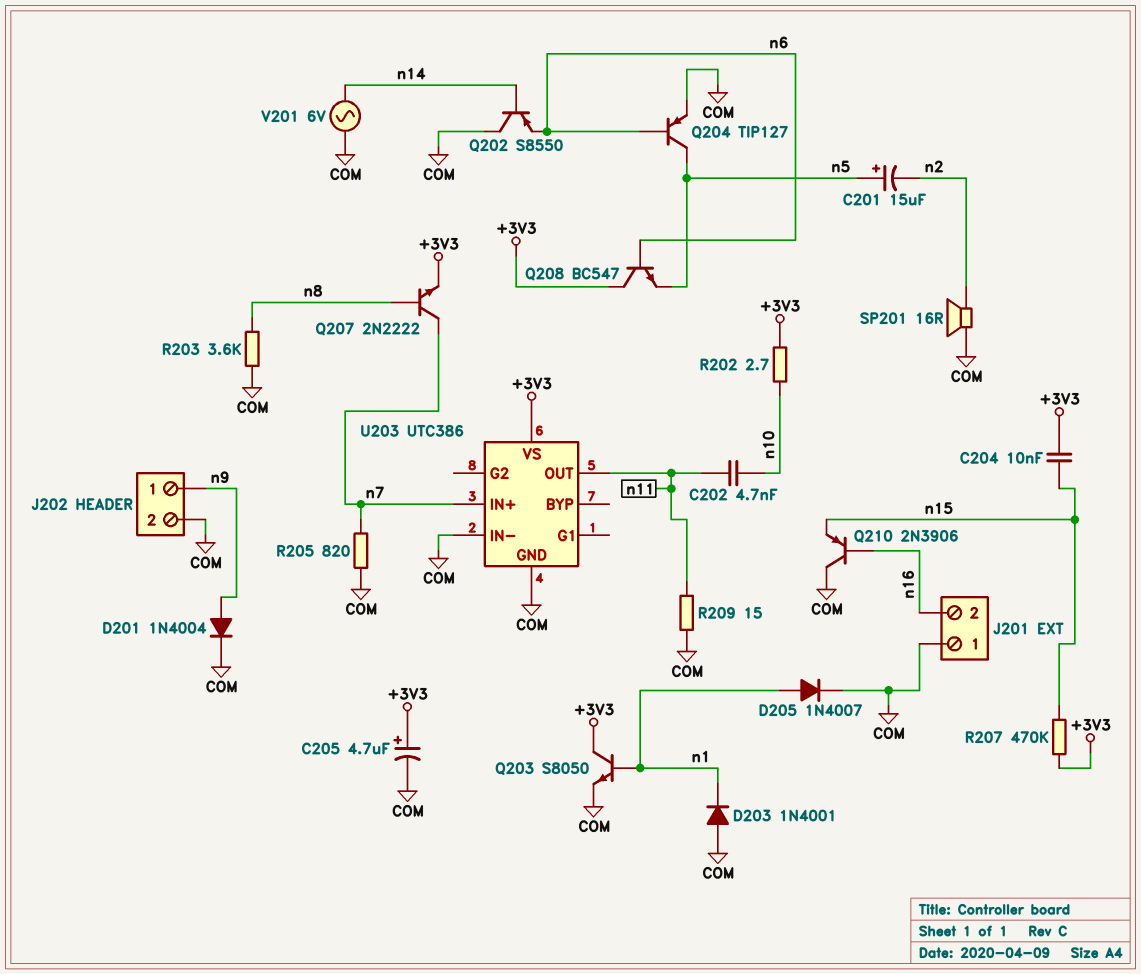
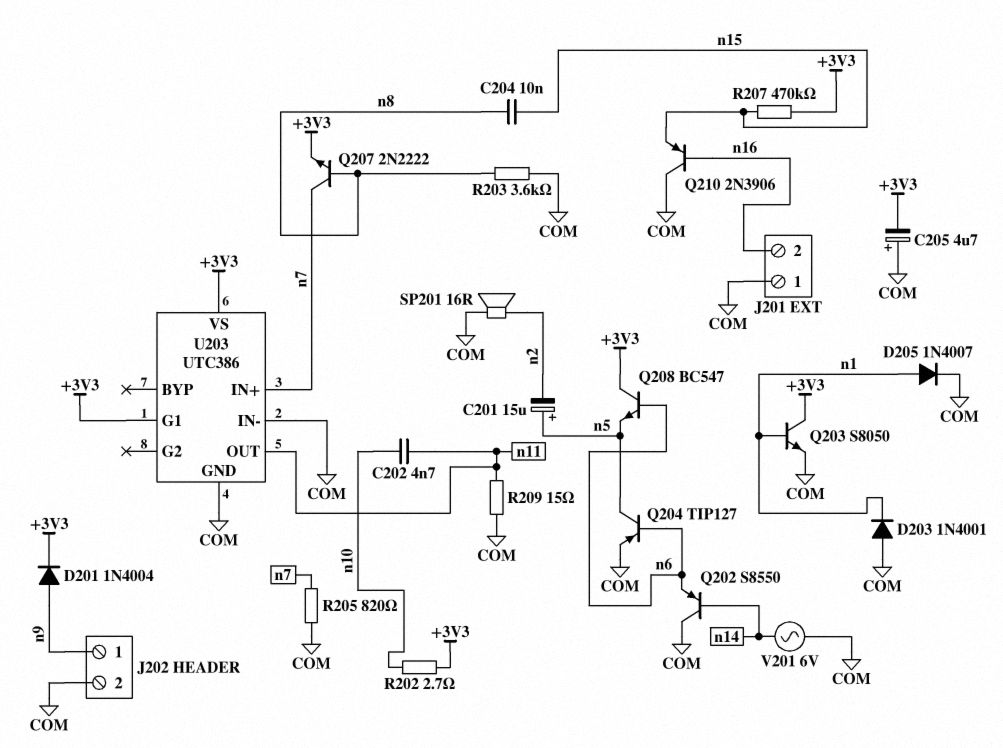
C204: 10nF (+3V3, n15) -> 10nF (n8, n15)
C205: 4.7uF (plus +3V3, minus COM) -> 4.7uF (plus COM, minus +3V3)
D201: diode 1N4004 (A n9, K COM) -> diode 1N4004 (A n9, K +3V3)
U203 pin G1: none -> +3V3

